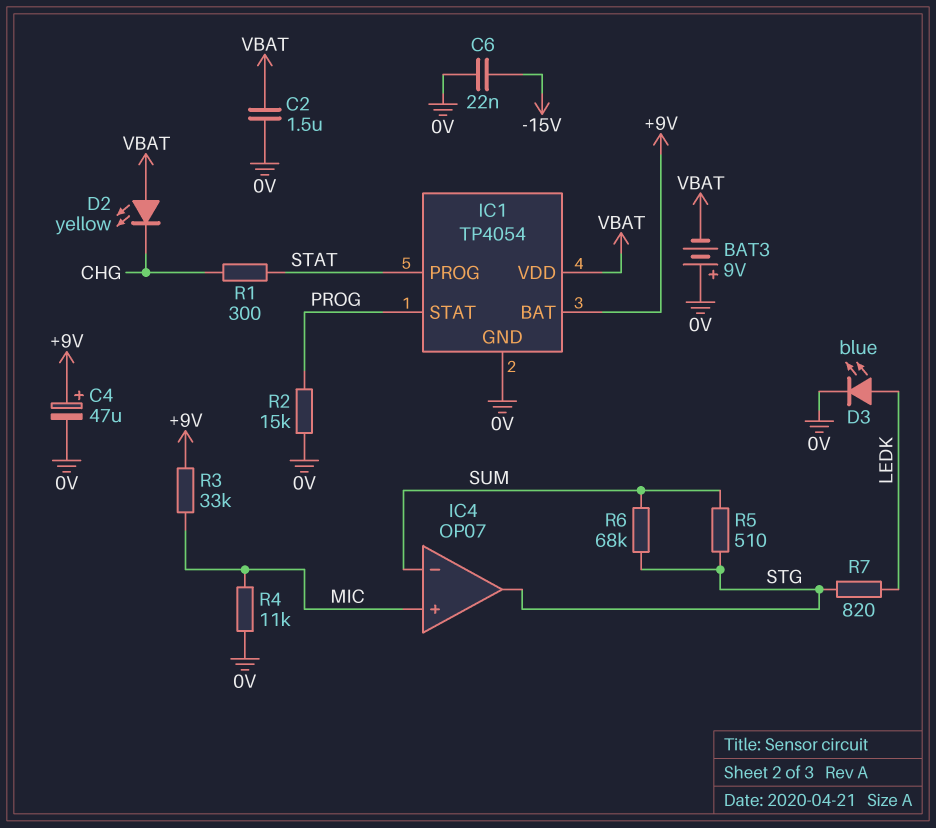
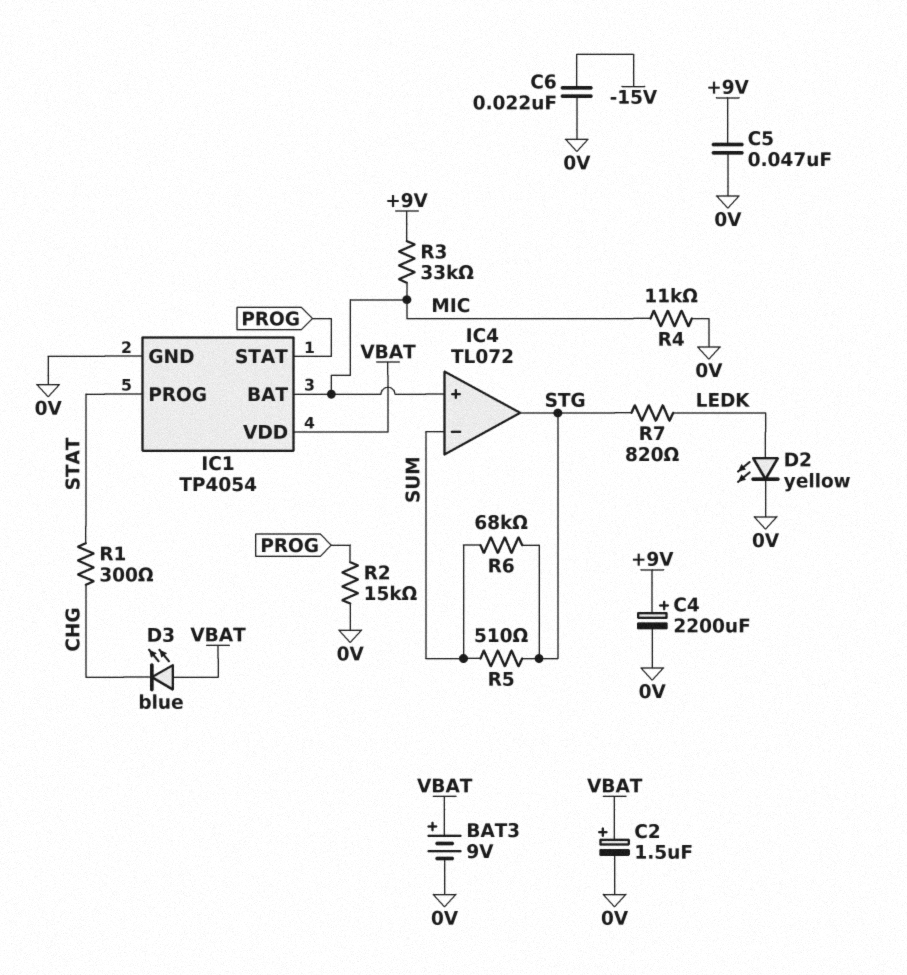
BAT3: 9V (plus 0V, minus VBAT) -> 9V (plus VBAT, minus 0V)
C2: 1.5uF (0V, VBAT) -> 1.5uF (plus VBAT, minus 0V)
C4: 47uF (plus +9V, minus 0V) -> 2200uF (plus +9V, minus 0V)
C5: none -> 47nF (+9V, 0V)
D2: LED yellow (A VBAT, K CHG) -> LED yellow (A LEDK, K 0V)
D3: LED blue (A LEDK, K 0V) -> LED blue (A VBAT, K CHG)
IC1 pin BAT: +9V -> MIC
IC4: OP07 -> TL072

